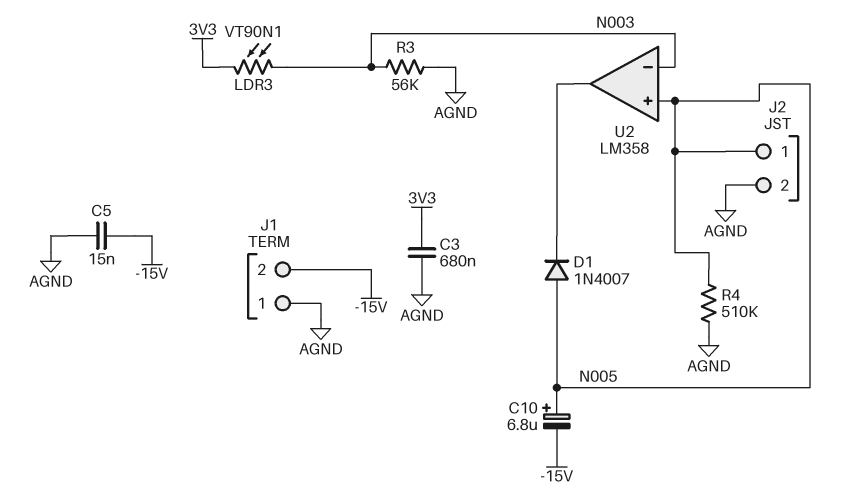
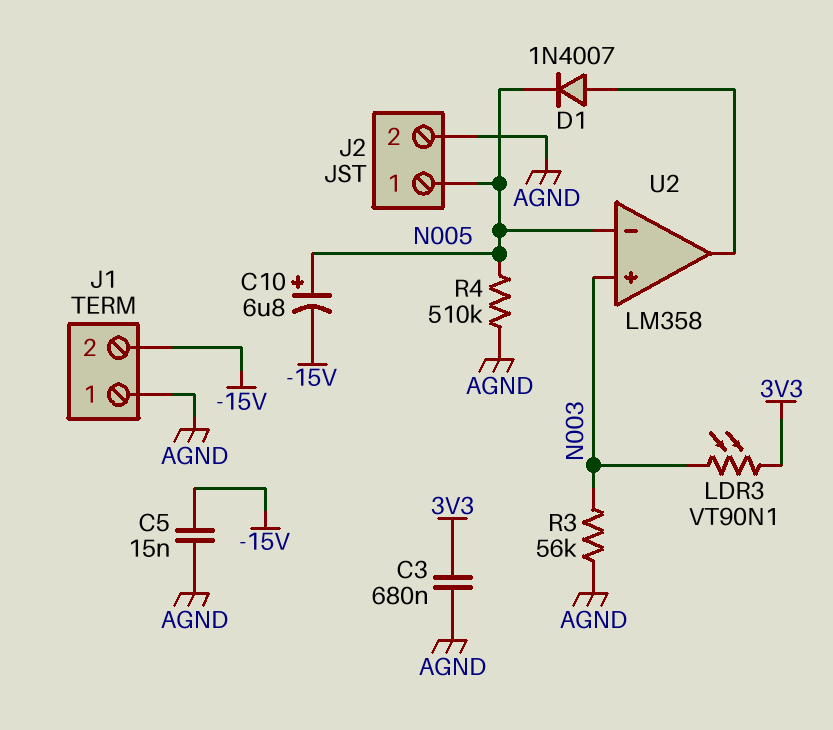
D1: diode 1N4007 (A N005, K U2/out) -> diode 1N4007 (A U2/out, K N005)
U2 pin in+: N005 -> N003
U2 pin in-: N003 -> N005

